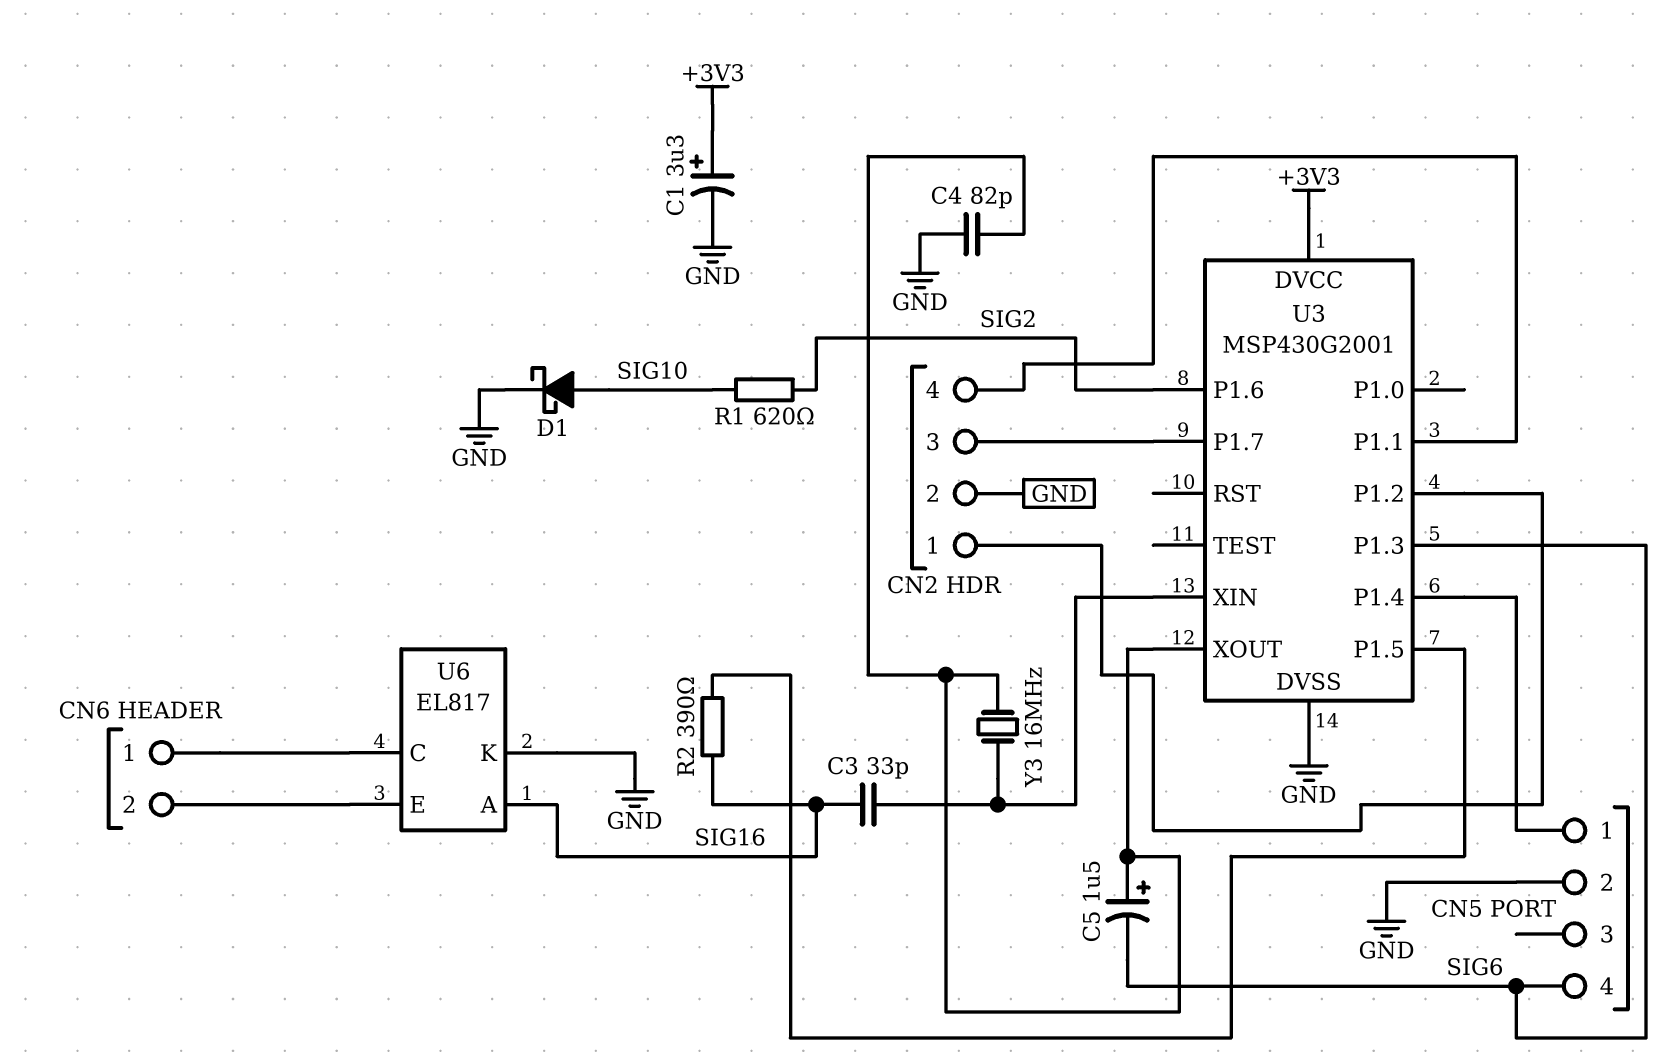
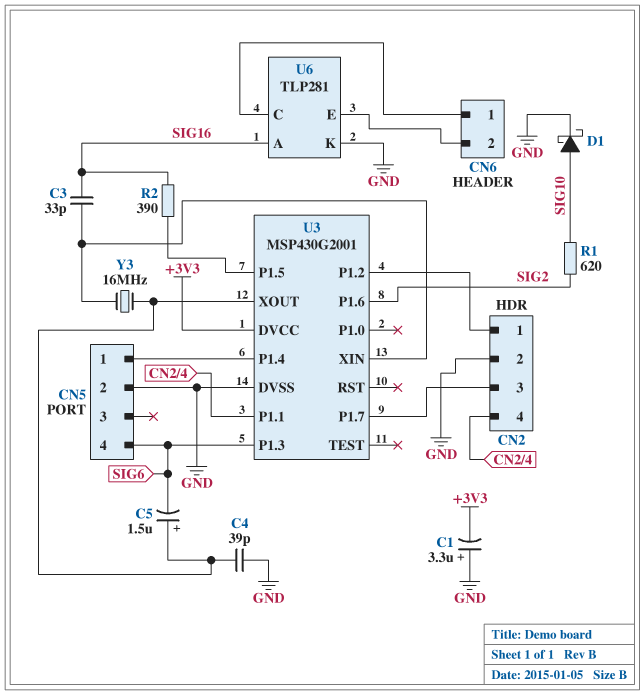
C1: 3.3uF (plus +3V3, minus GND) -> 3.3uF (plus GND, minus +3V3)
C4: 82pF (GND, U3/XOUT) -> 39pF (GND, U3/XOUT)
U6: EL817 -> TLP281

